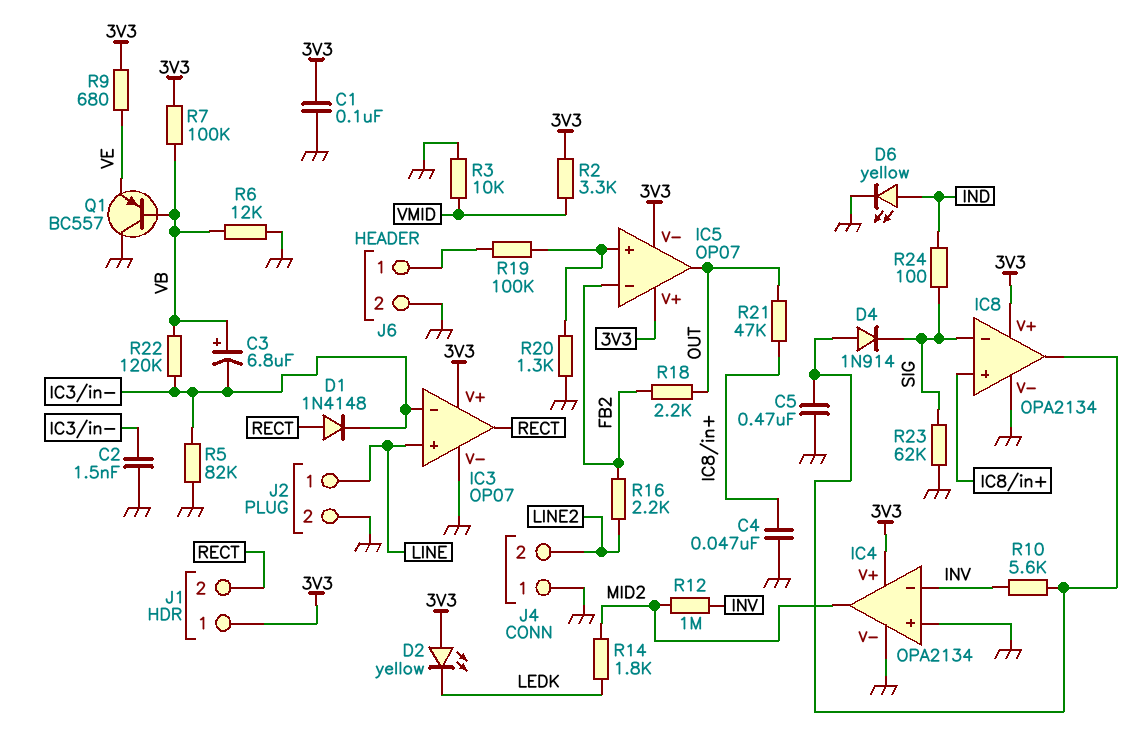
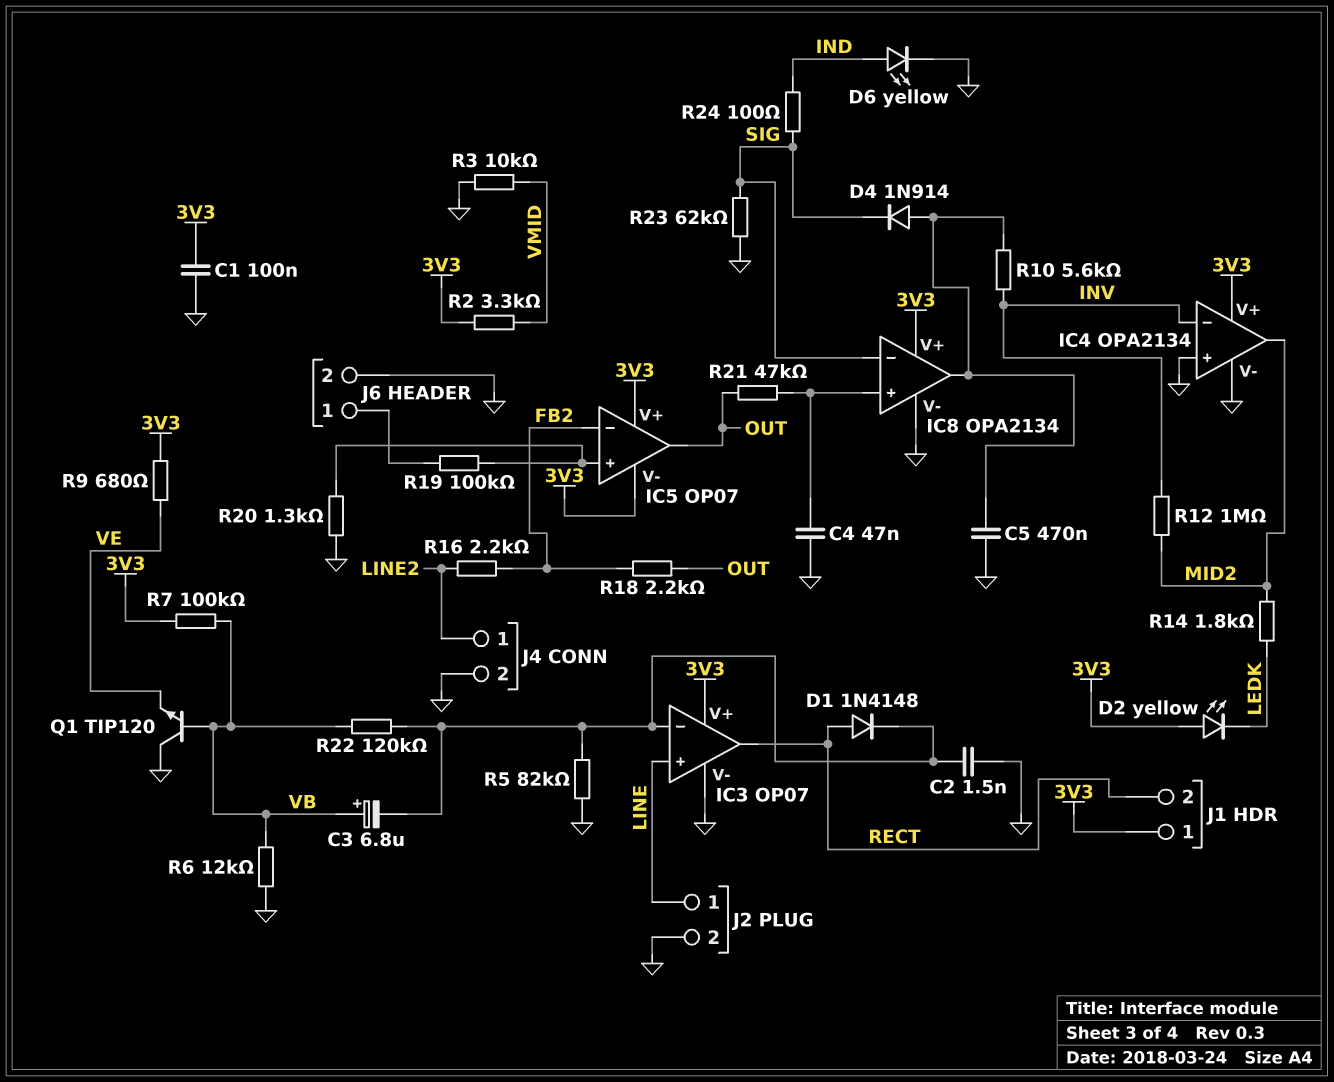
J4 pin 1: GND -> LINE2
J4 pin 2: LINE2 -> GND
Q1: PNP BC557 (B VB, C GND, E VE) -> NPN TIP120 (B VB, C GND, E VE)

